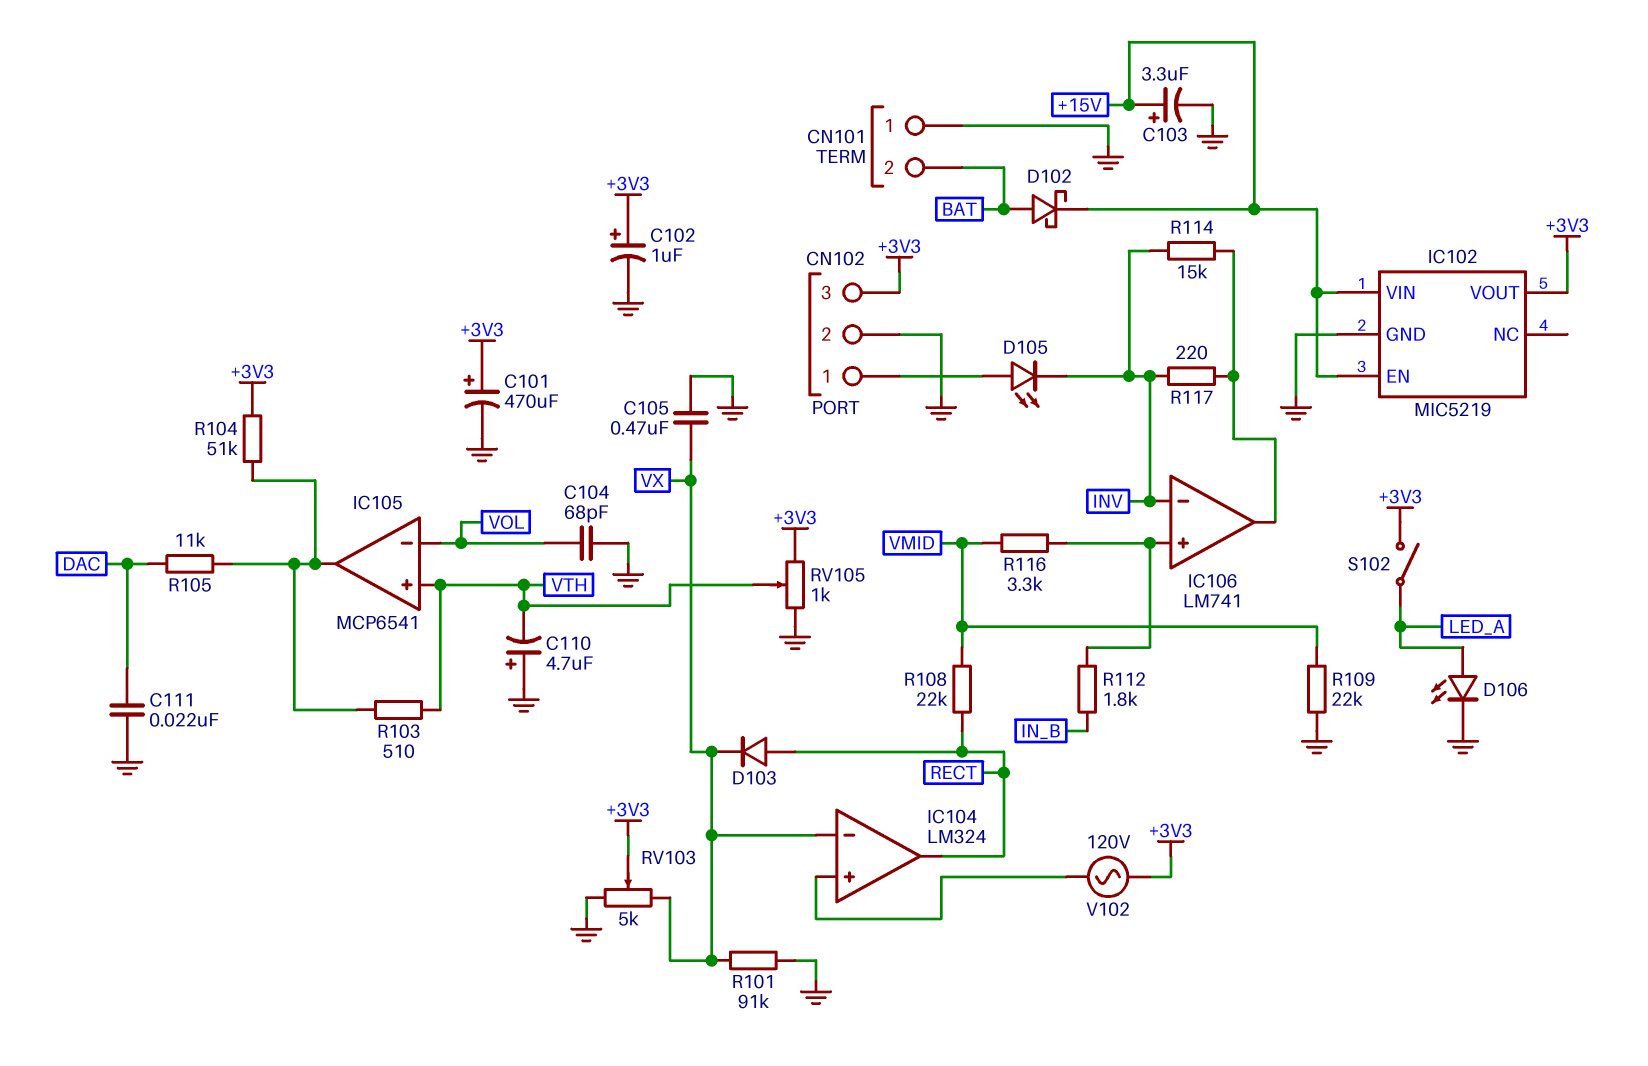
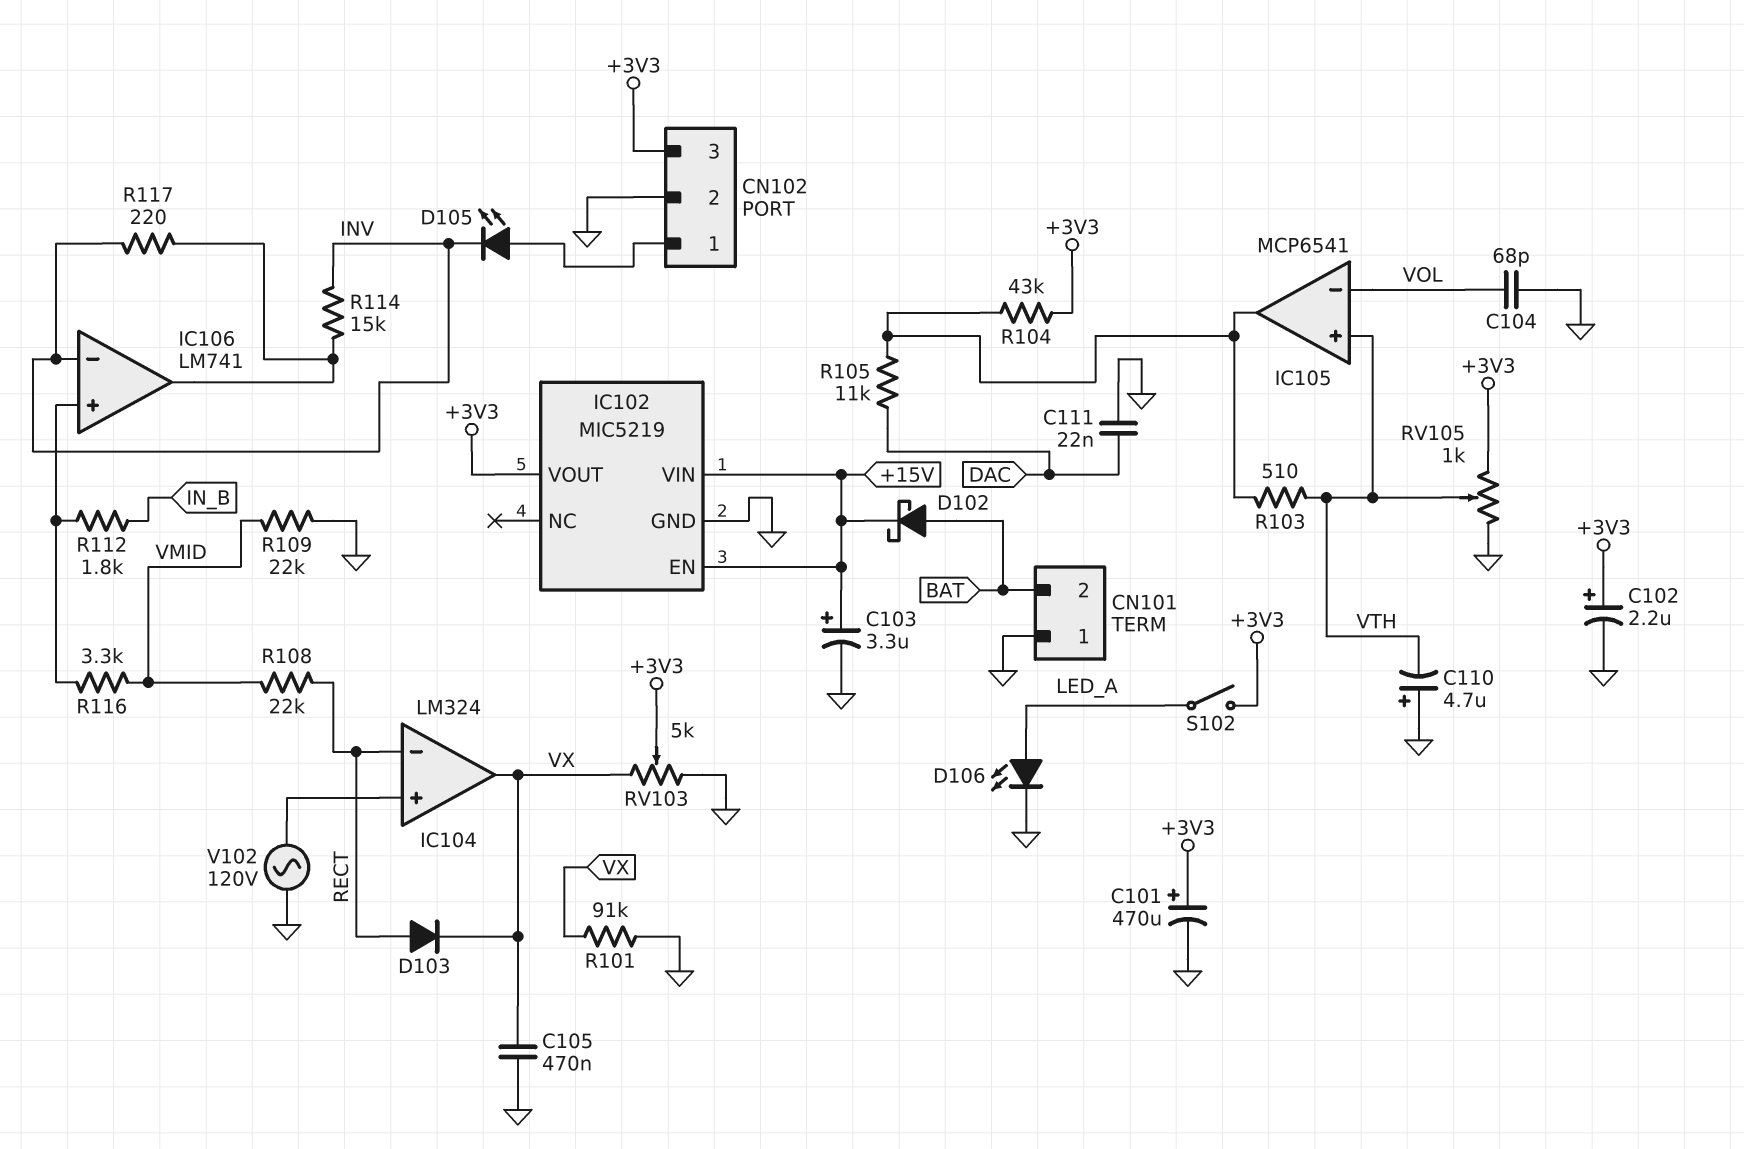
C102: 1uF (plus +3V3, minus GND) -> 2.2uF (plus +3V3, minus GND)
IC104 pin in-: VX -> RECT
IC104 pin out: RECT -> VX
R104: 51k (+3V3, IC105/out) -> 43k (+3V3, IC105/out)
V102: AC 120V (+3V3, IC104/in+) -> AC 120V (GND, IC104/in+)

